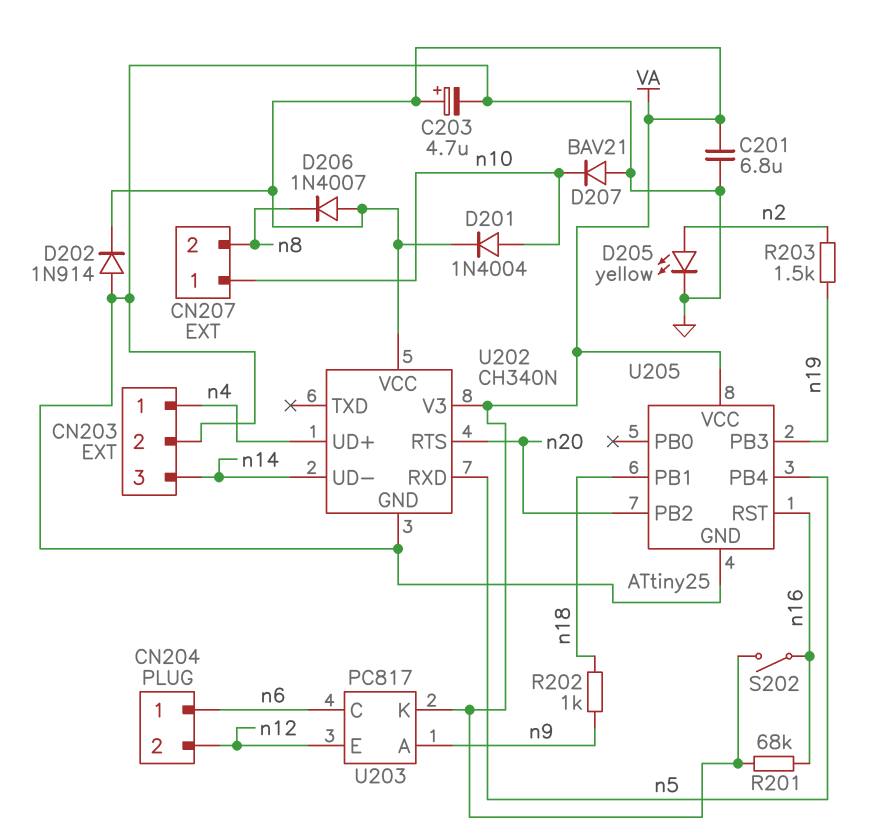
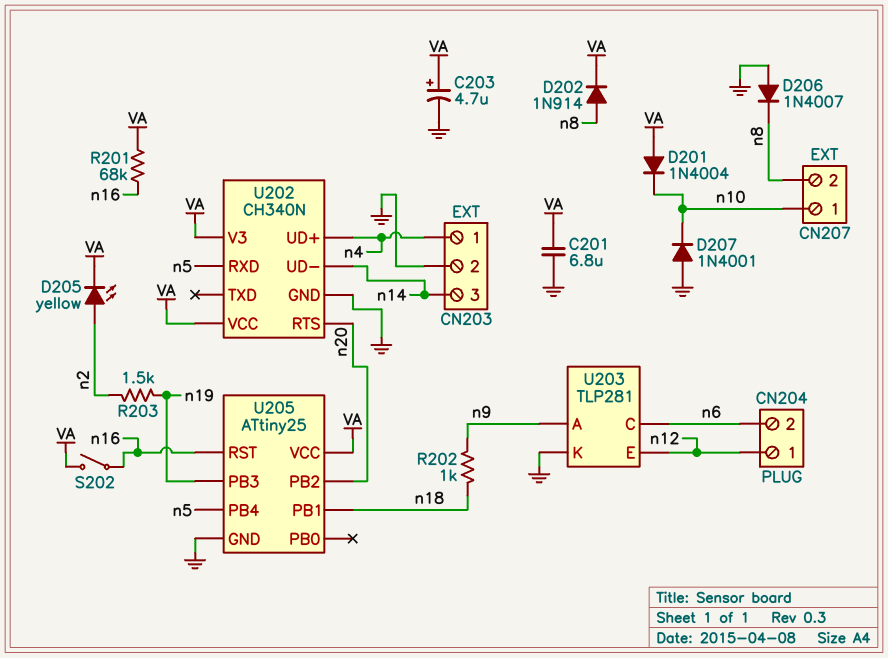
CN204 pin 1: n6 -> n12
CN204 pin 2: n12 -> n6
D201: diode 1N4004 (A n10, K VA) -> diode 1N4004 (A VA, K n10)
D202: diode 1N914 (A GND, K VA) -> diode 1N914 (A n8, K VA)
D205: LED yellow (A n2, K GND) -> LED yellow (A n2, K VA)
D206: diode 1N4007 (A VA, K n8) -> diode 1N4007 (A GND, K n8)
D207: diode BAV21 (A GND, K n10) -> diode 1N4001 (A GND, K n10)
U203: PC817 -> TLP281
U203 pin K: VA -> GND

